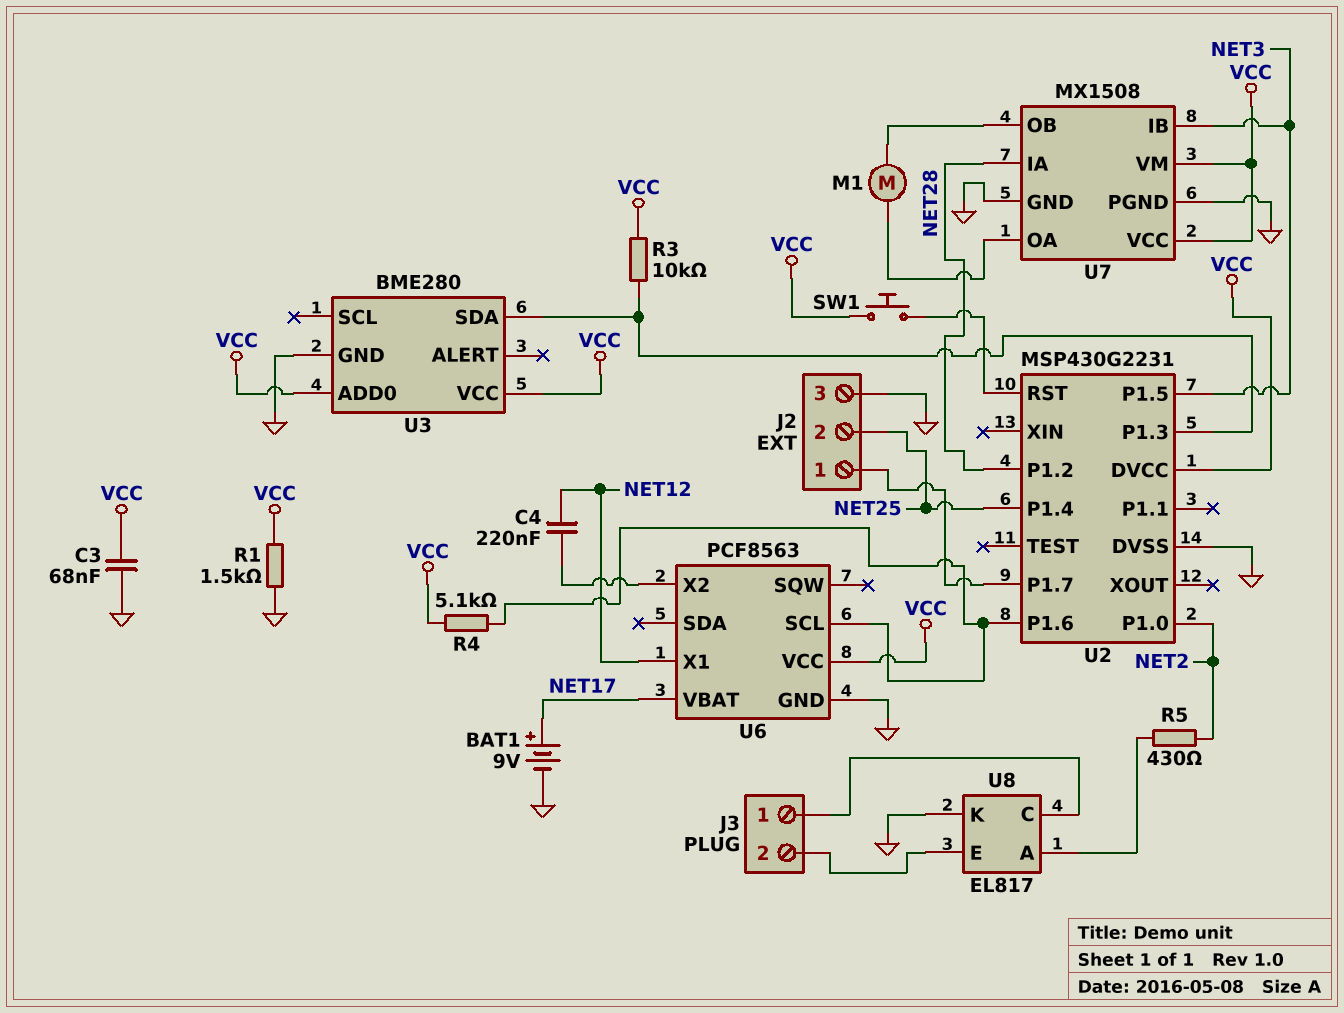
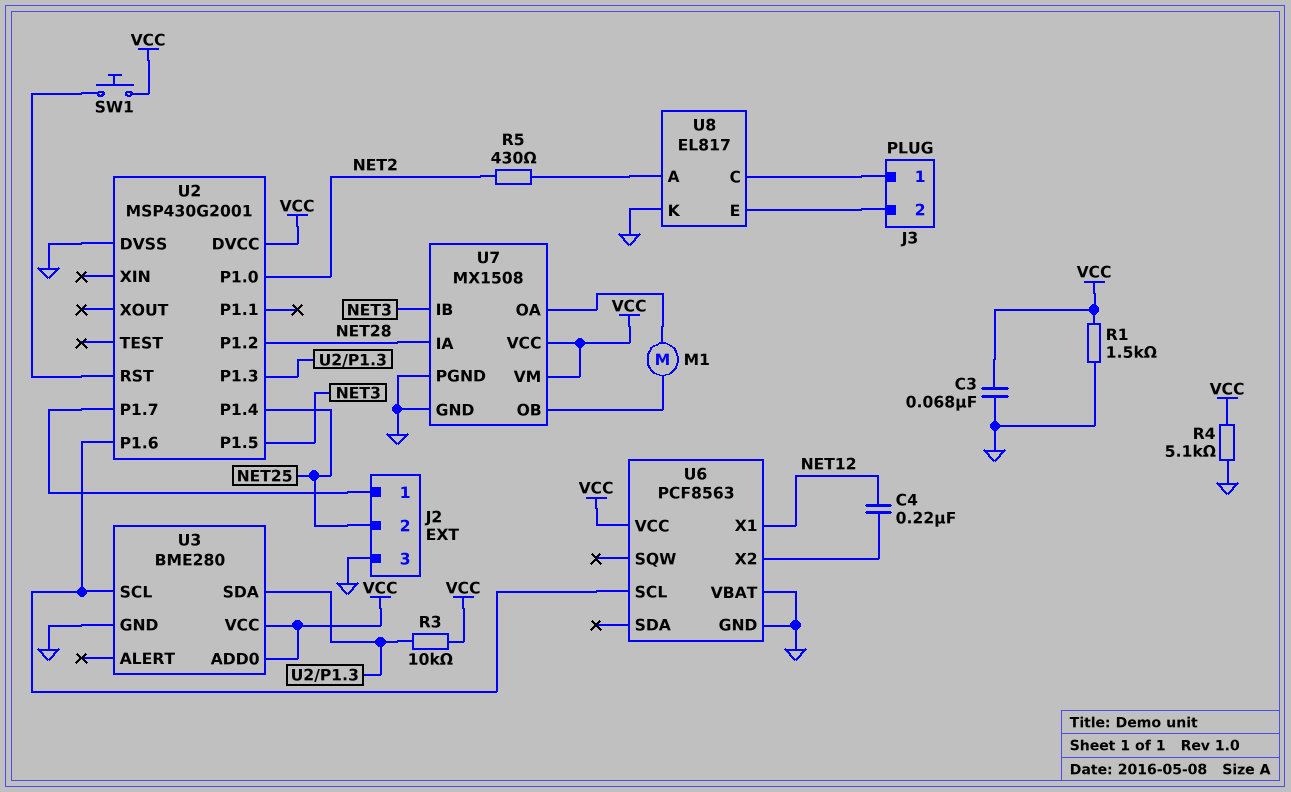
BAT1: 9V (plus NET17, minus GND) -> none
R4: 5.1k (U2/P1.6, VCC) -> 5.1k (GND, VCC)
U2: MSP430G2231 -> MSP430G2001
U3 pin SCL: none -> U2/P1.6
U6 pin VBAT: NET17 -> GND

